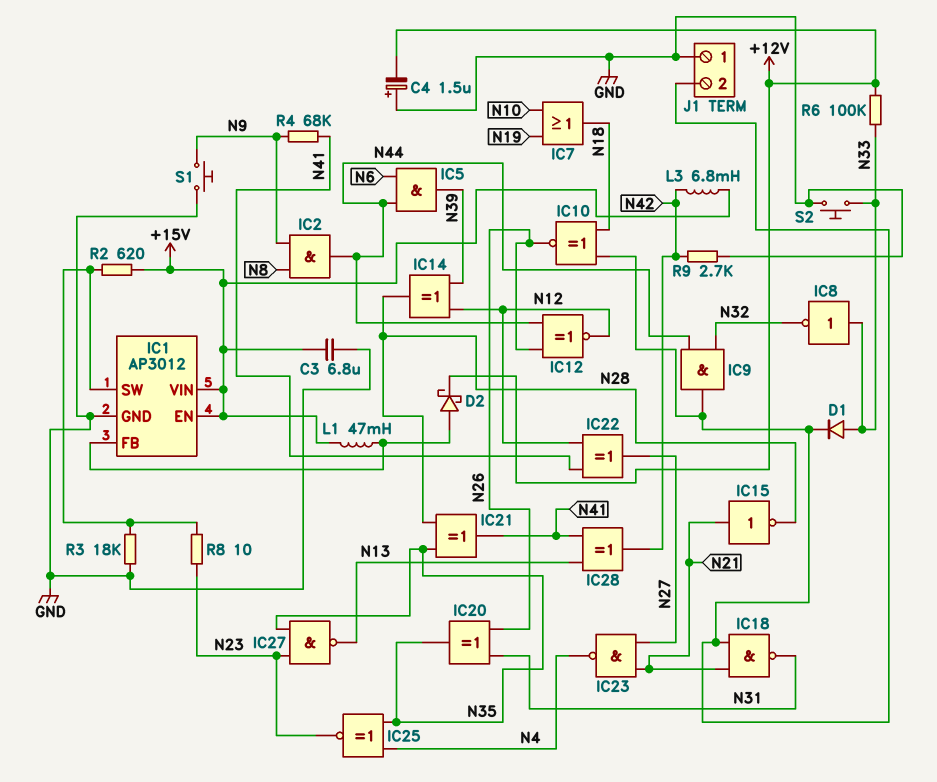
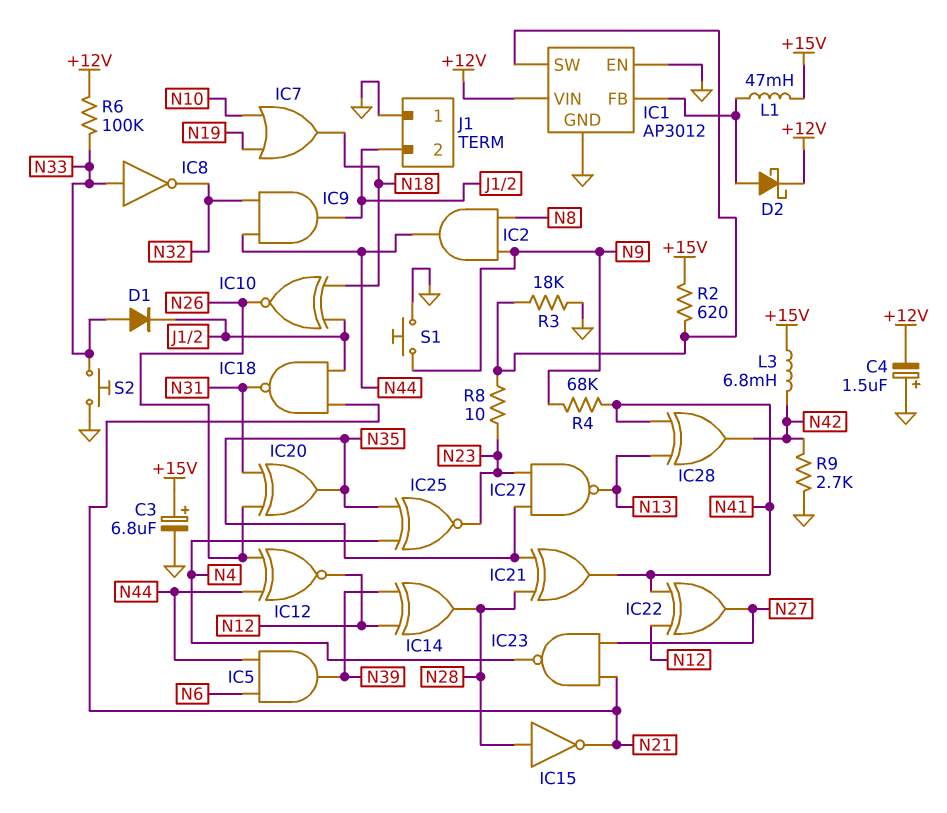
C3: 6.8uF (+15V, GND) -> 6.8uF (plus +15V, minus GND)
IC1 pin EN: +15V -> GND
IC1 pin VIN: +15V -> +12V
IC15: NOT (in N21, out N28) -> NOT (in N28, out N21)

